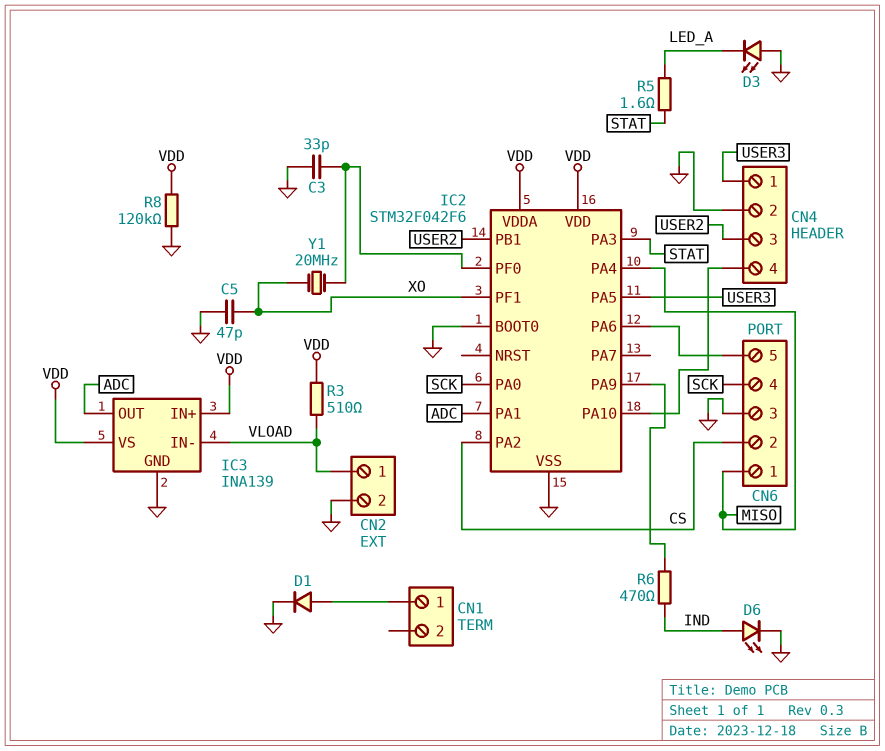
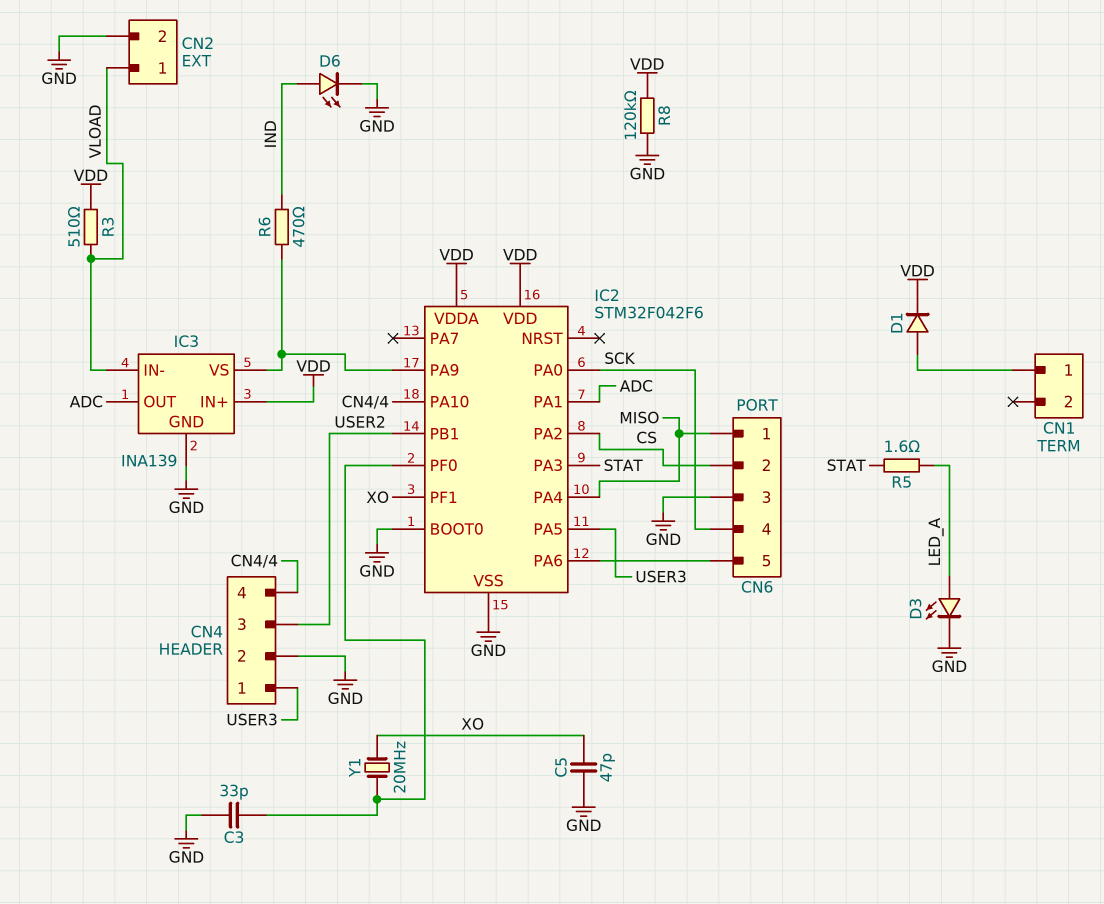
D1: diode (A CN1/1, K GND) -> diode (A CN1/1, K VDD)
D3: LED (A GND, K LED_A) -> LED (A LED_A, K GND)
IC3 pin VS: VDD -> IC2/PA9

